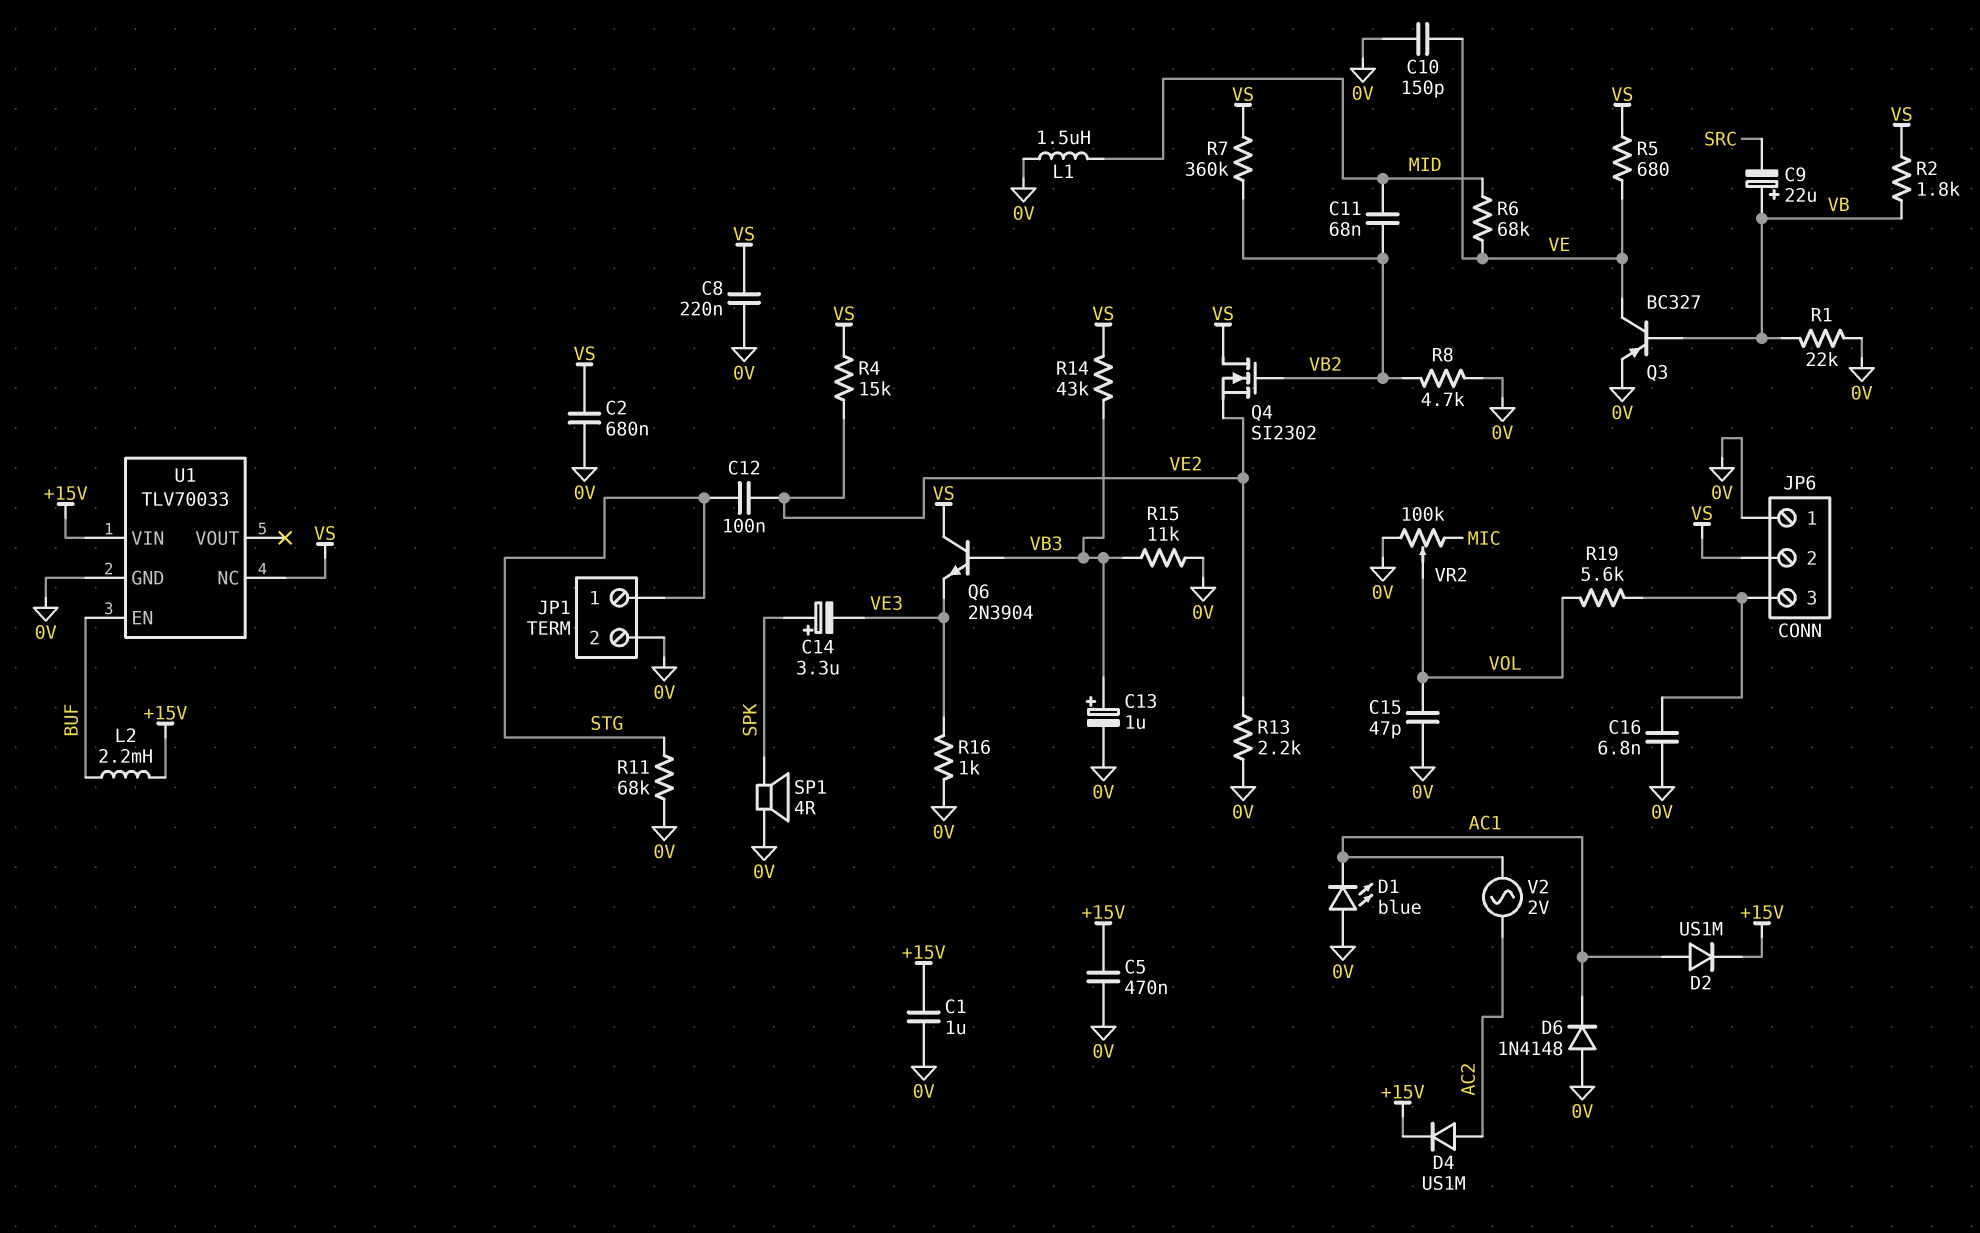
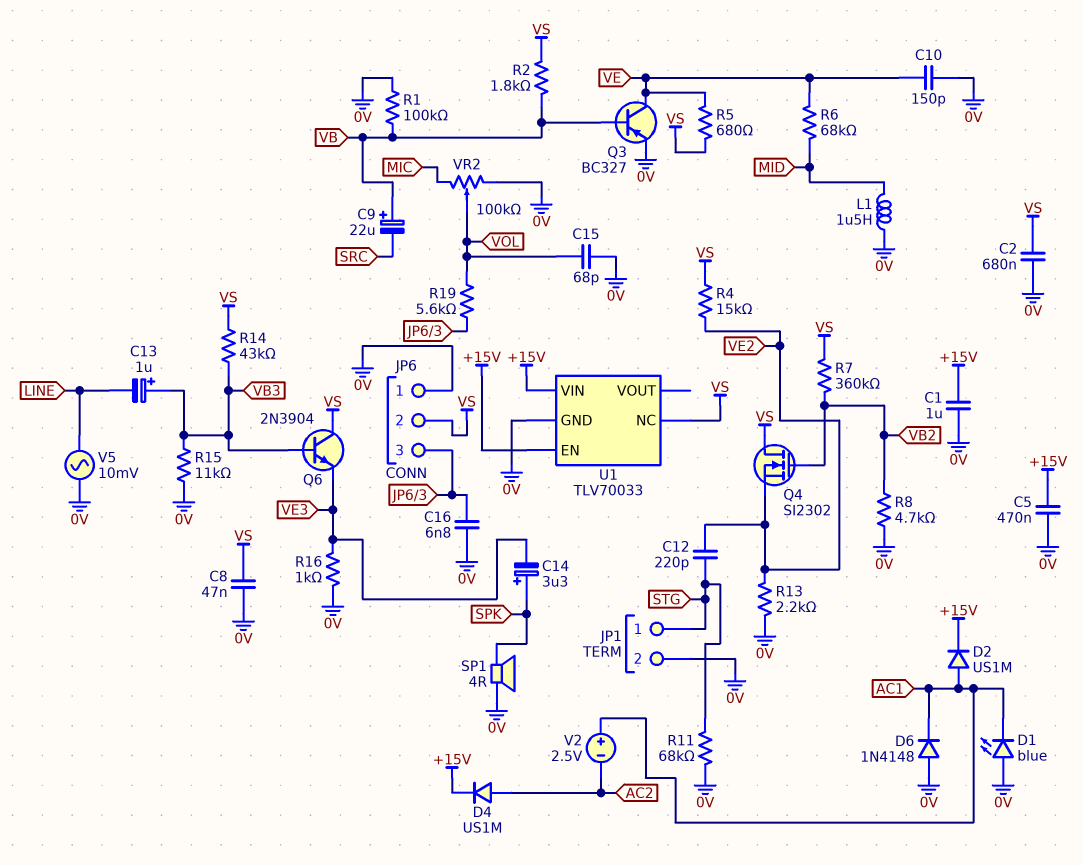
C8: 220nF (0V, VS) -> 47nF (0V, VS)
C11: 68nF (MID, VB2) -> none
C12: 100nF (STG, VE2) -> 220pF (STG, VE2)
C13: 1uF (plus VB3, minus 0V) -> 1uF (plus VB3, minus LINE)
C15: 47pF (0V, VOL) -> 68pF (0V, VOL)
L2: 2.2mH (+15V, BUF) -> none
R1: 22k (0V, VB) -> 100k (0V, VB)
U1 pin EN: BUF -> +15V
V2: AC 2V (AC1, AC2) -> 2.5V (plus AC1, minus AC2)
V5: none -> AC 10mV (0V, LINE)

